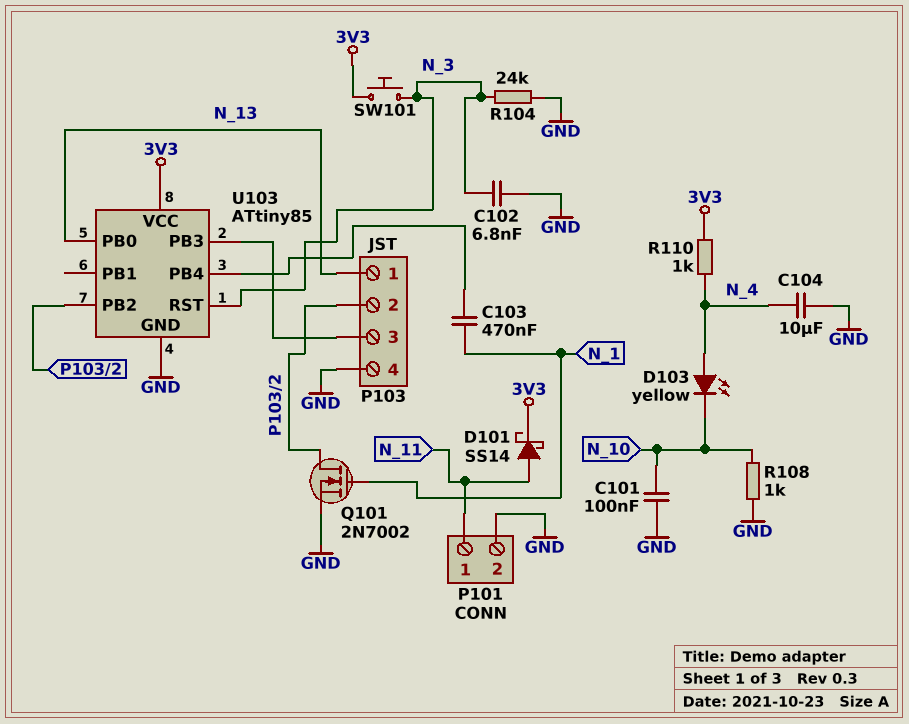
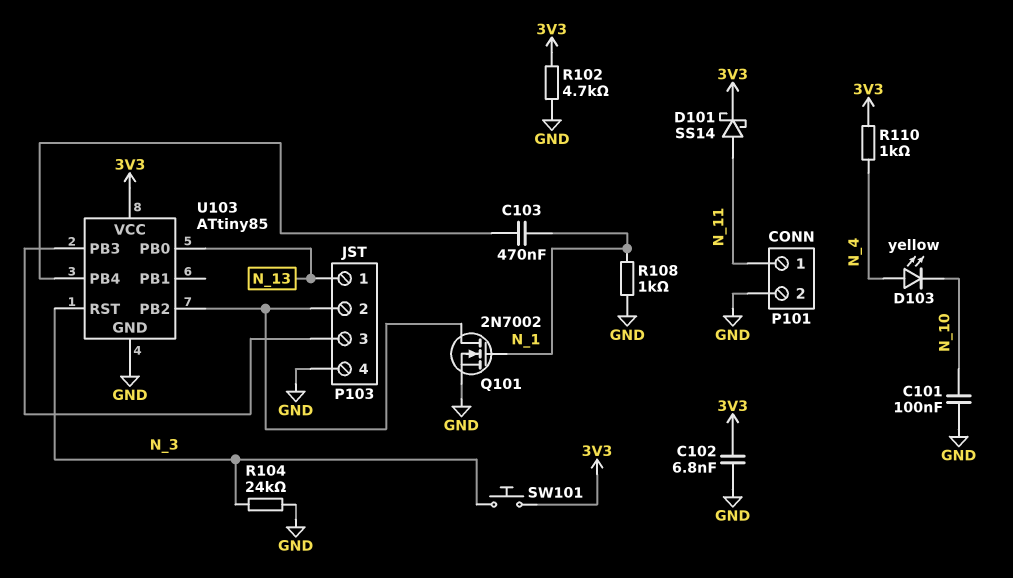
C102: 6.8nF (GND, N_3) -> 6.8nF (3V3, GND)
C104: 10uF (GND, N_4) -> none
R102: none -> 4.7k (3V3, GND)
R108: 1k (GND, N_10) -> 1k (GND, N_1)

